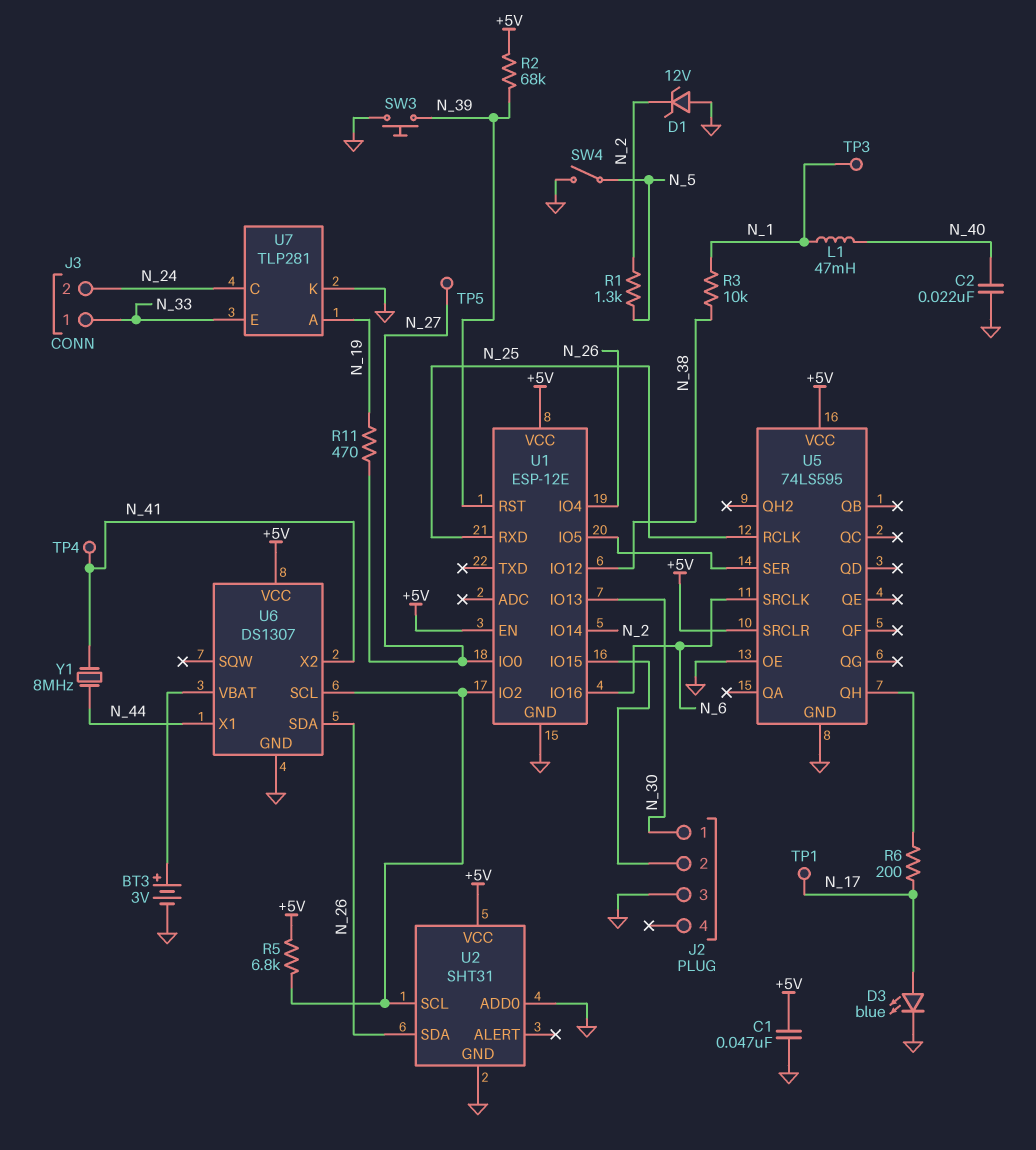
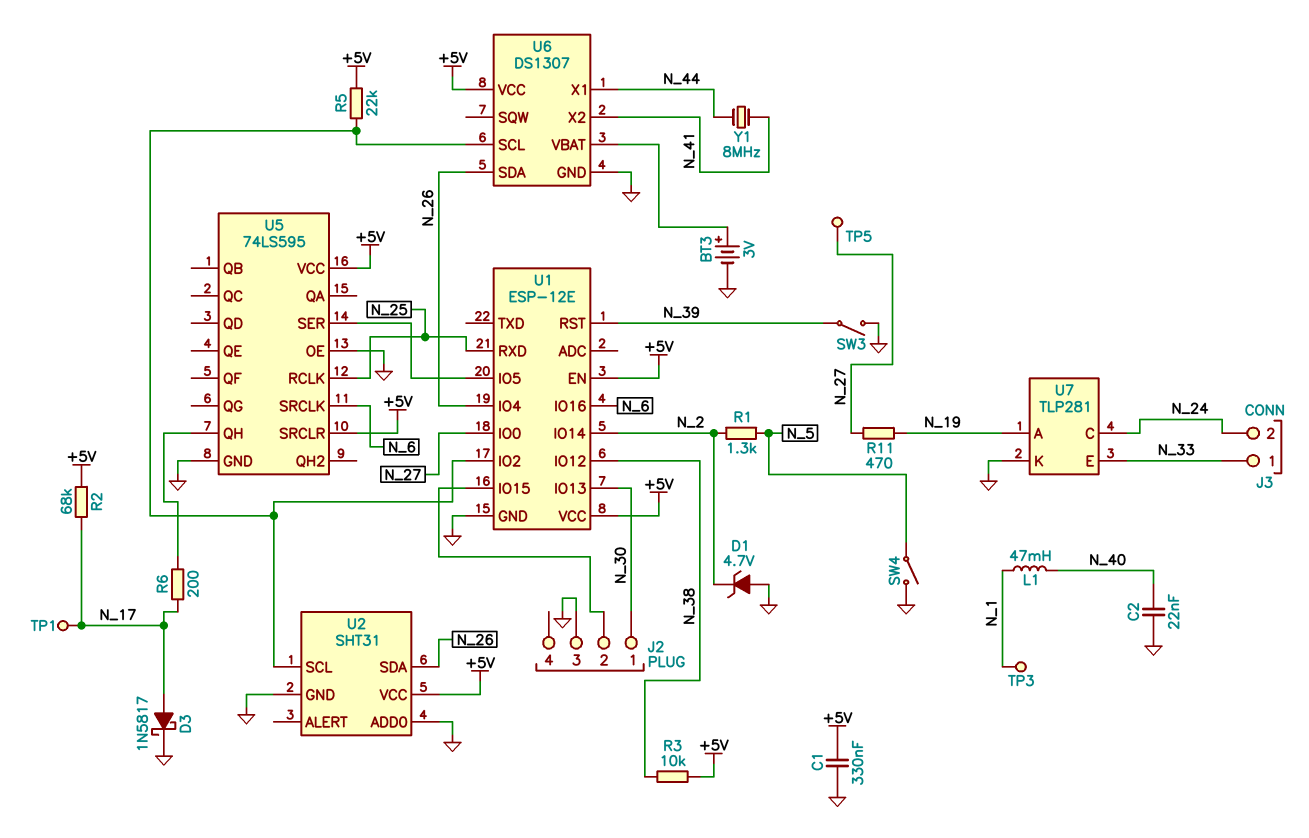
C1: 47nF (+5V, GND) -> 330nF (+5V, GND)
D1: zener 12V (A GND, K N_2) -> zener 4.7V (A GND, K N_2)
D3: LED blue (A N_17, K GND) -> schottky 1N5817 (A N_17, K GND)
R2: 68k (+5V, N_39) -> 68k (+5V, N_17)
R3: 10k (N_1, N_38) -> 10k (+5V, N_38)
R5: 6.8k (+5V, U1/IO2) -> 22k (+5V, U1/IO2)
SW3: button (GND, N_39) -> switch (GND, N_39)
TP4: test point (N_41) -> none

